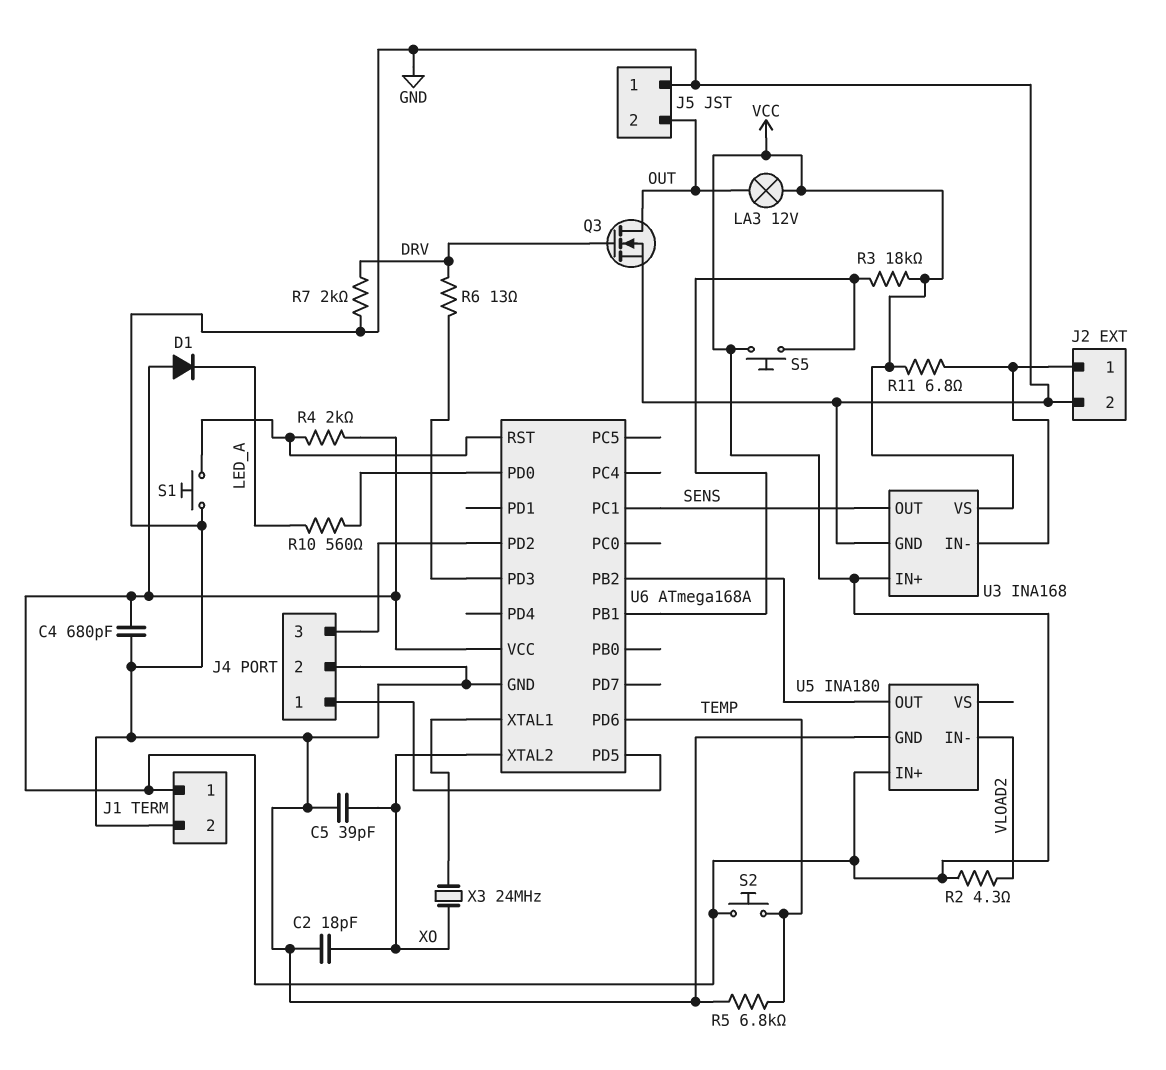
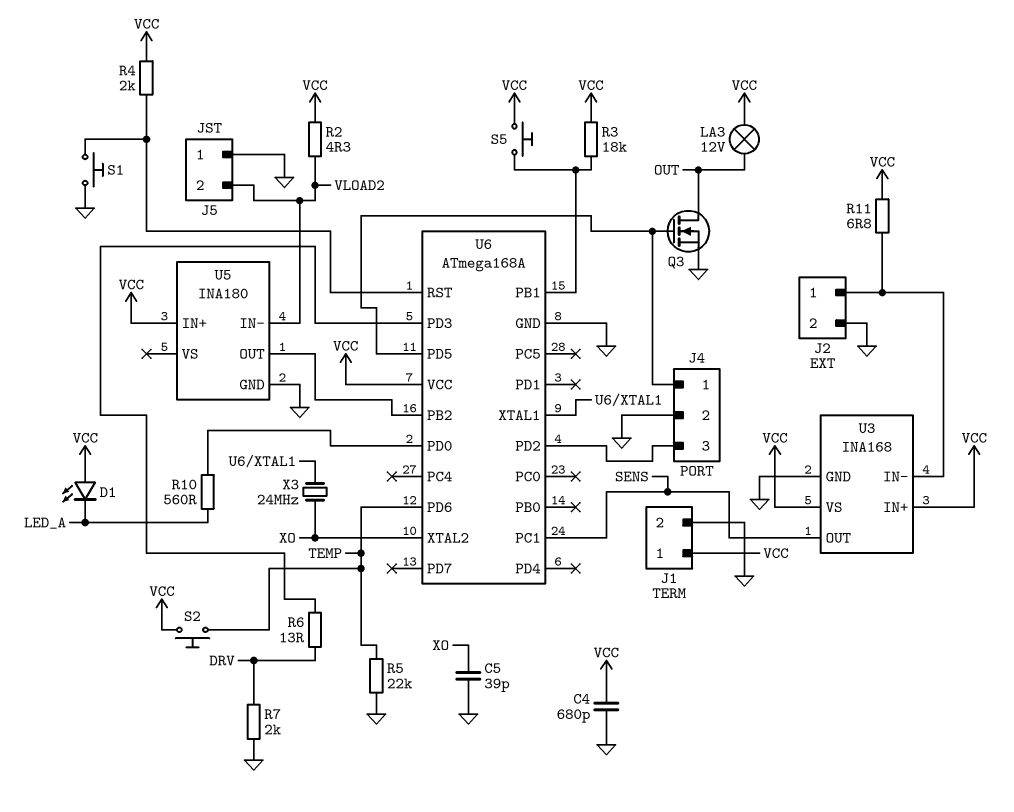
C2: 18pF (GND, XO) -> none
D1: diode (A VCC, K LED_A) -> LED (A VCC, K LED_A)
J5 pin 2: OUT -> VLOAD2
Q3: NMOS (G DRV, D OUT, S GND) -> NMOS (G J4/1, D OUT, S GND)
R5: 6.8k (GND, TEMP) -> 22k (GND, TEMP)

